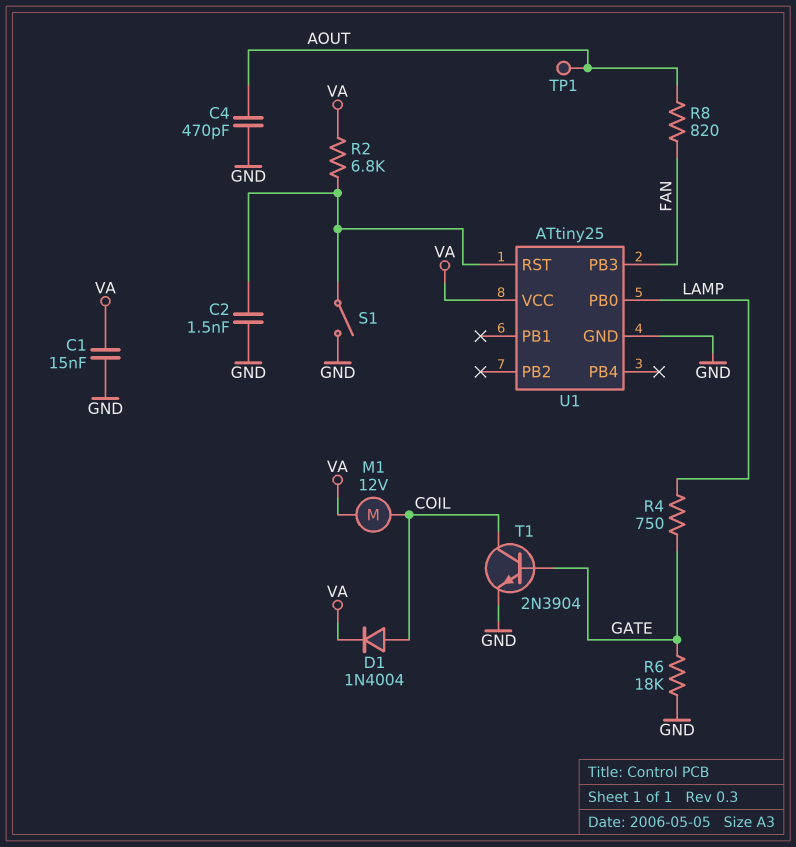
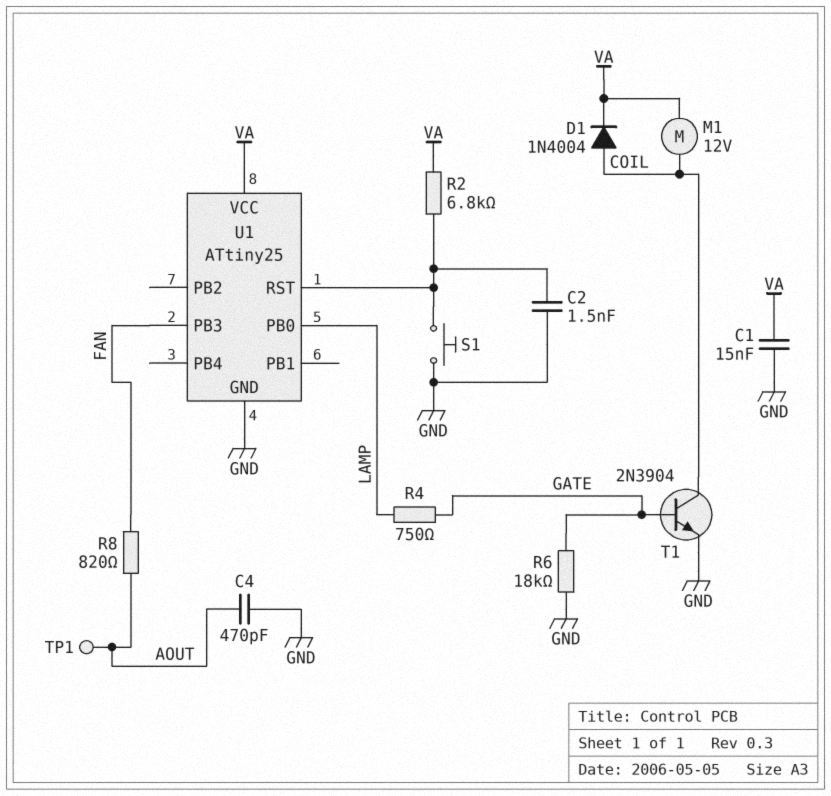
S1: switch (GND, U1/RST) -> button (GND, U1/RST)

